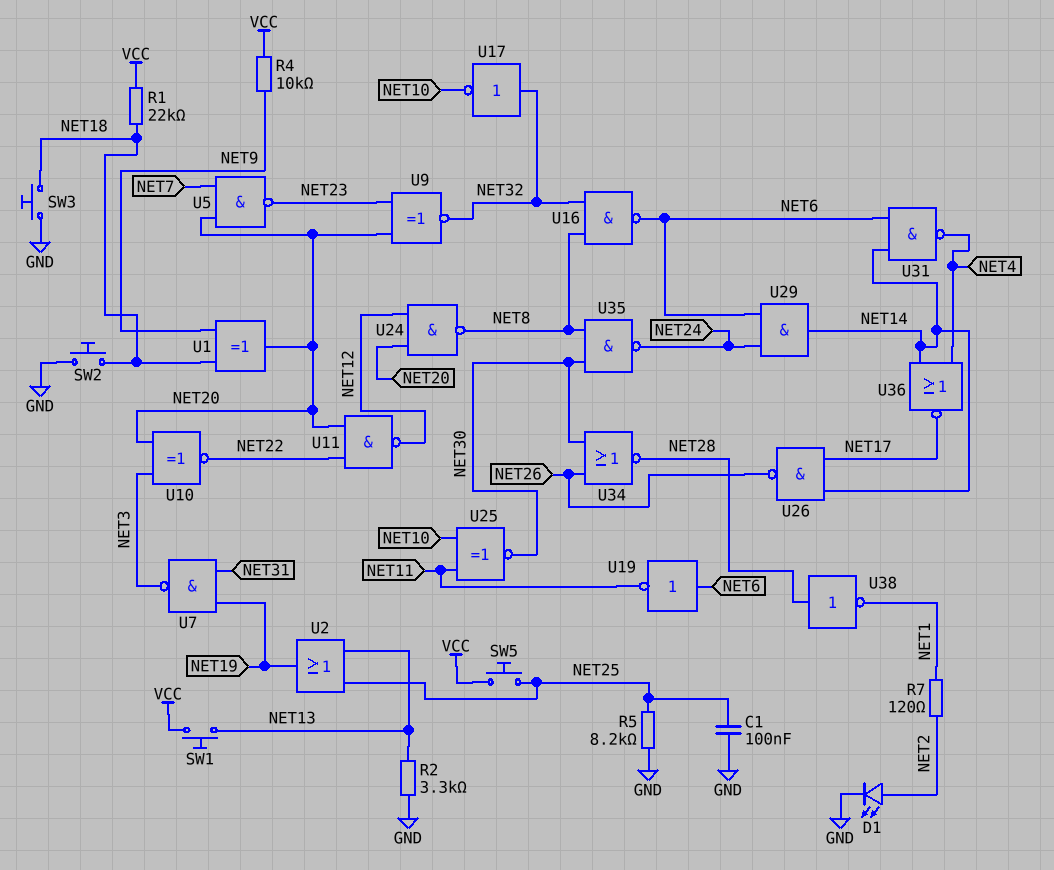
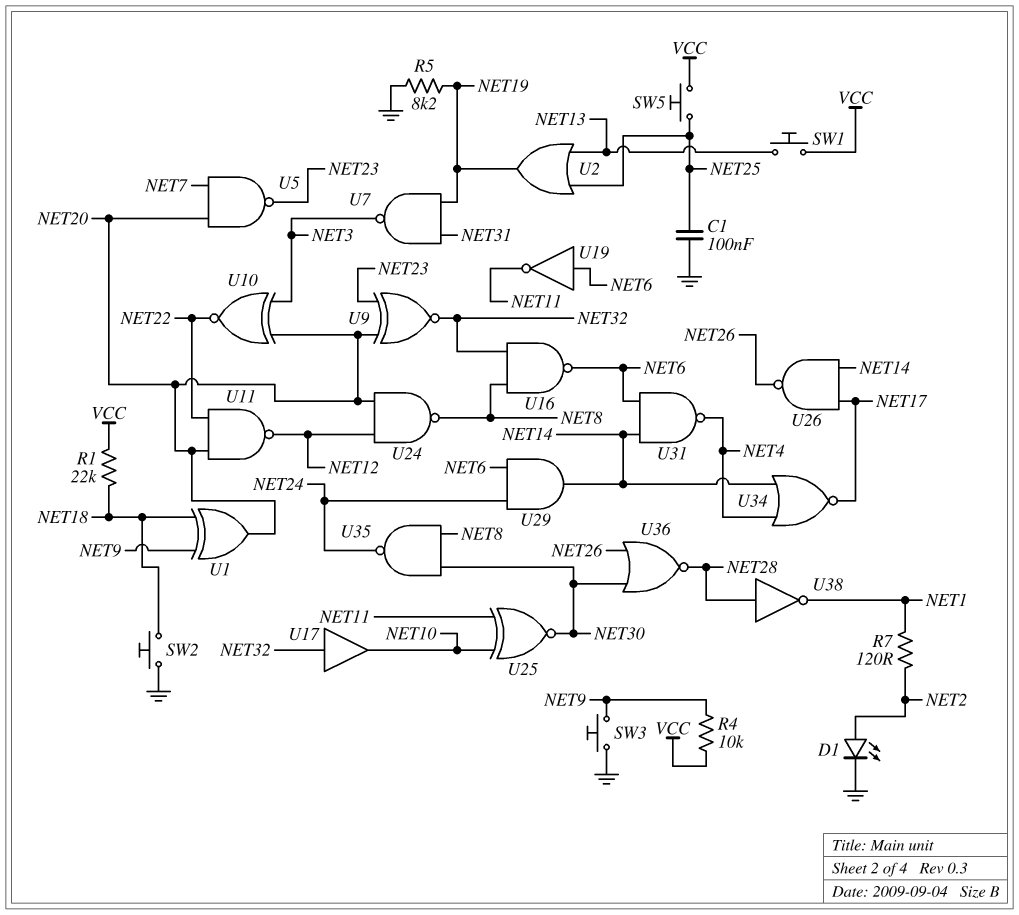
R2: 3.3k (GND, NET13) -> none
R5: 8.2k (GND, NET25) -> 8.2k (GND, NET19)
SW3: button (GND, NET18) -> button (GND, NET9)
U17: NOT (in NET32, out NET10) -> buffer (in NET32, out NET10)
U34: NOR (in NET26, in NET30, out NET28) -> NOR (in NET4, in NET14, out NET17)
U36: NOR (in NET4, in NET14, out NET17) -> NOR (in NET26, in NET30, out NET28)

